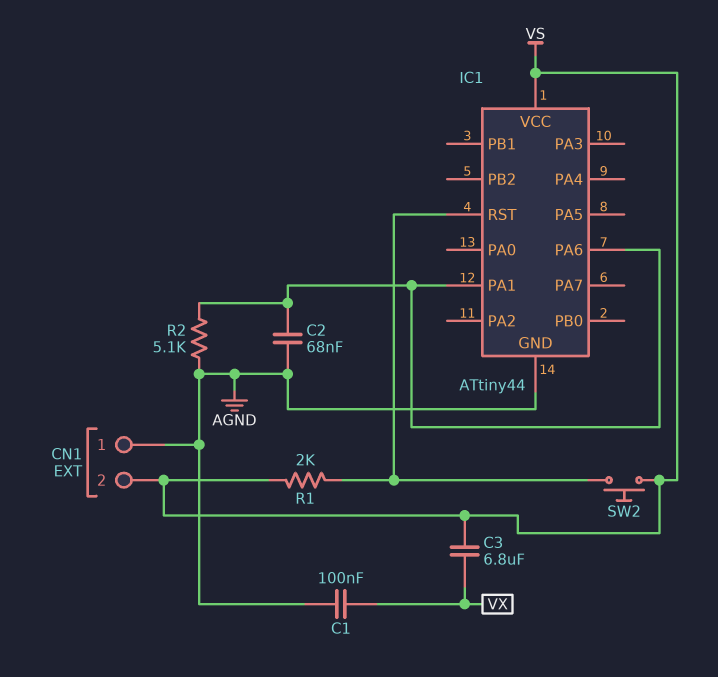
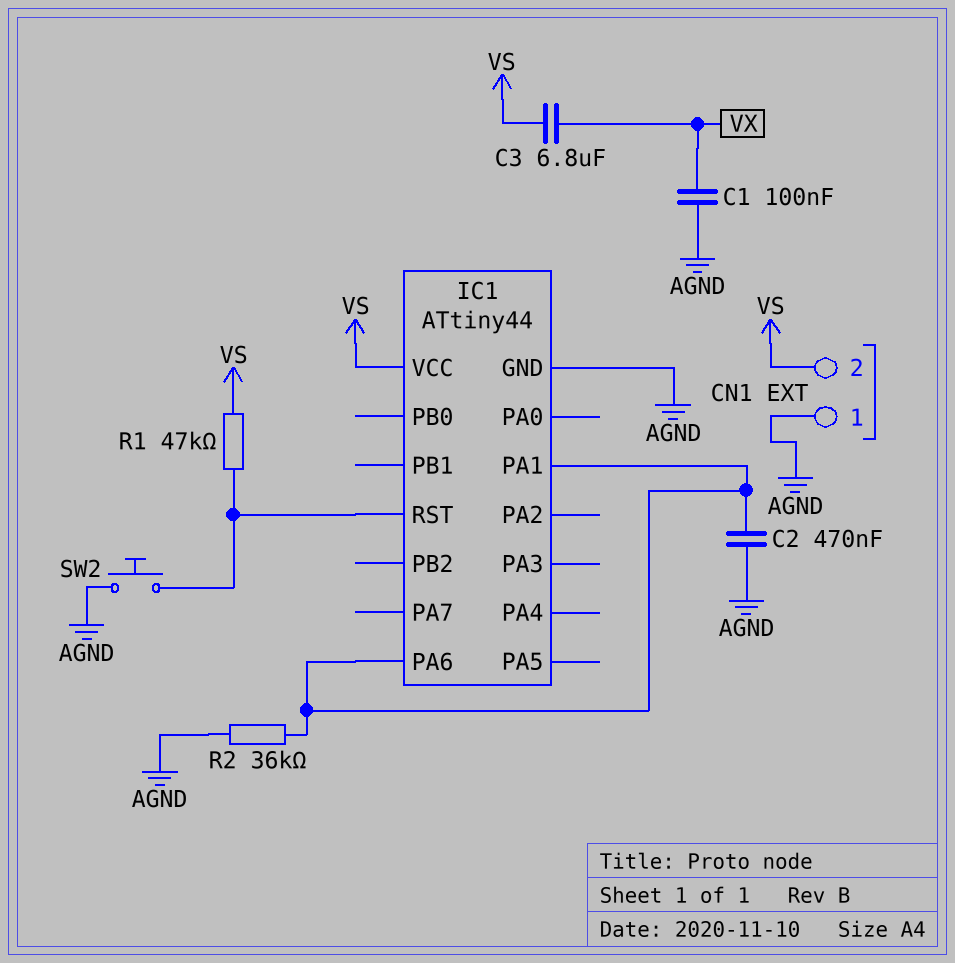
C2: 68nF (AGND, IC1/PA1) -> 470nF (AGND, IC1/PA1)
R1: 2k (IC1/RST, VS) -> 47k (IC1/RST, VS)
R2: 5.1k (AGND, IC1/PA1) -> 36k (AGND, IC1/PA1)
SW2: button (IC1/RST, VS) -> button (AGND, IC1/RST)

